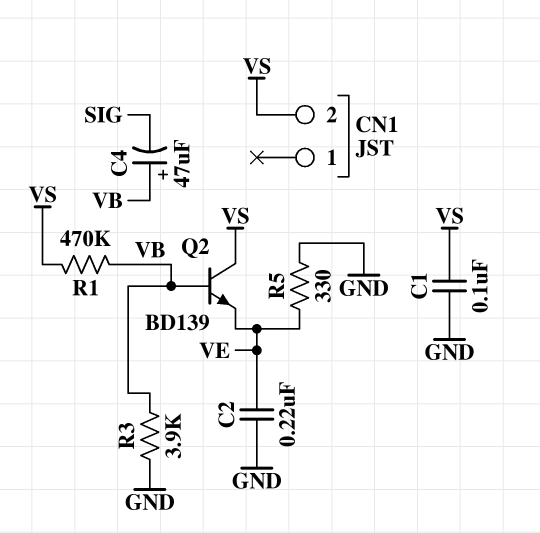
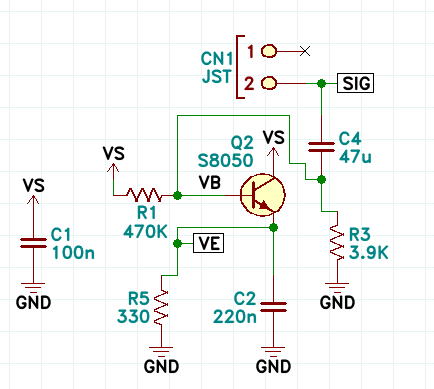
C4: 47uF (plus VB, minus SIG) -> 47uF (SIG, VB)
CN1 pin 2: VS -> SIG
Q2: NPN BD139 (B VB, C VS, E VE) -> NPN S8050 (B VB, C VS, E VE)

